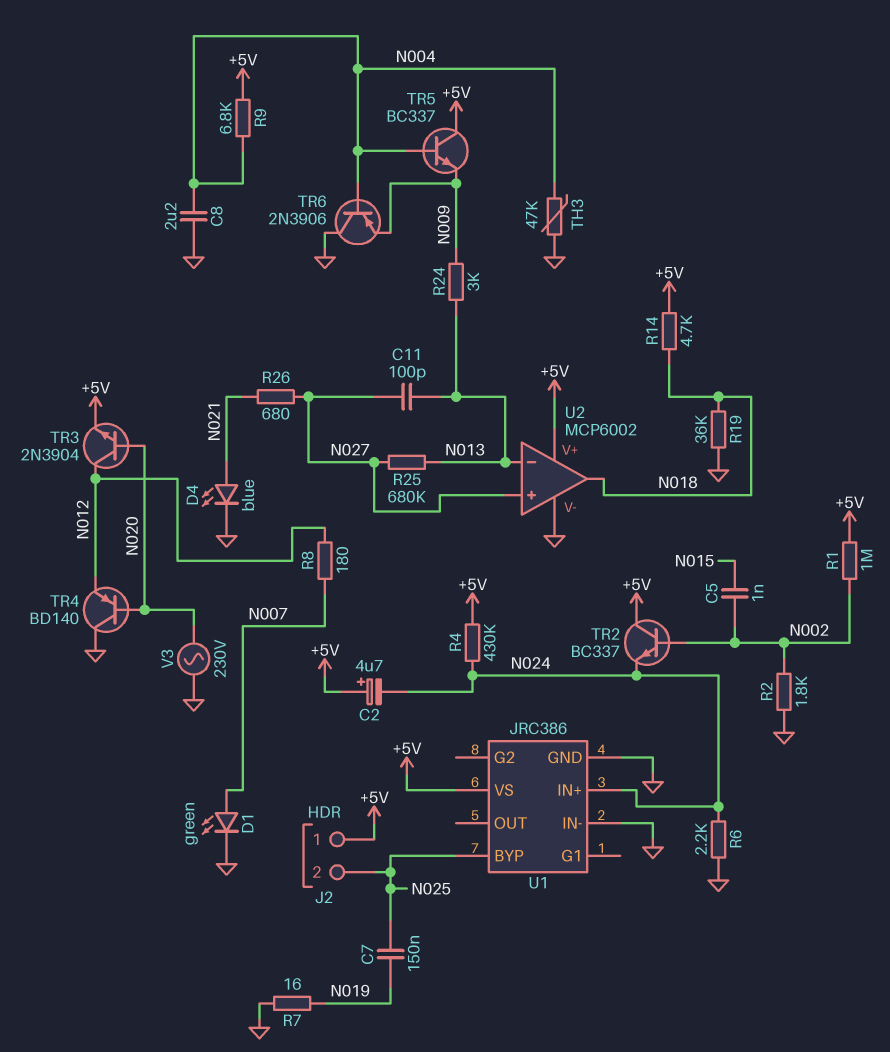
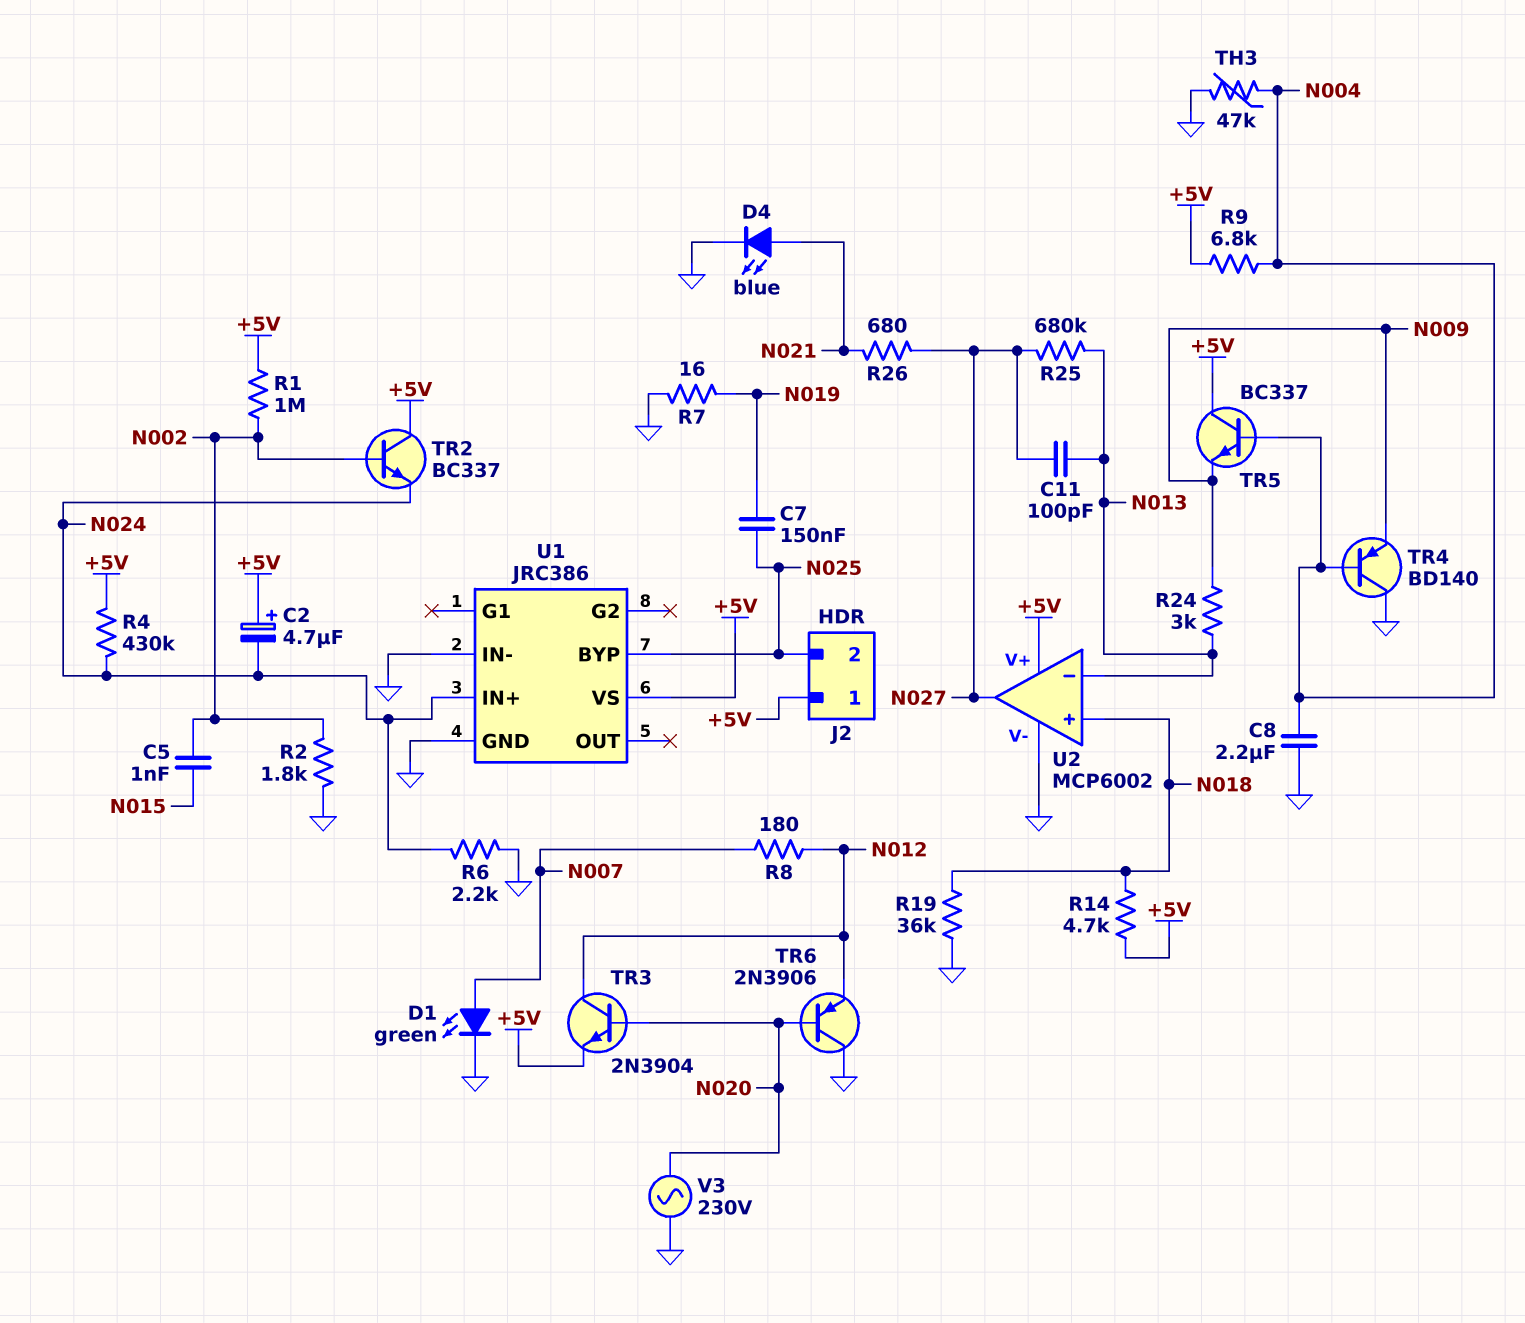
TR4: PNP BD140 (B N020, C GND, E N012) -> PNP BD140 (B N004, C GND, E N009)
TR6: PNP 2N3906 (B N004, C GND, E N009) -> PNP 2N3906 (B N020, C GND, E N012)
U2 pin in+: N027 -> N018
U2 pin out: N018 -> N027

